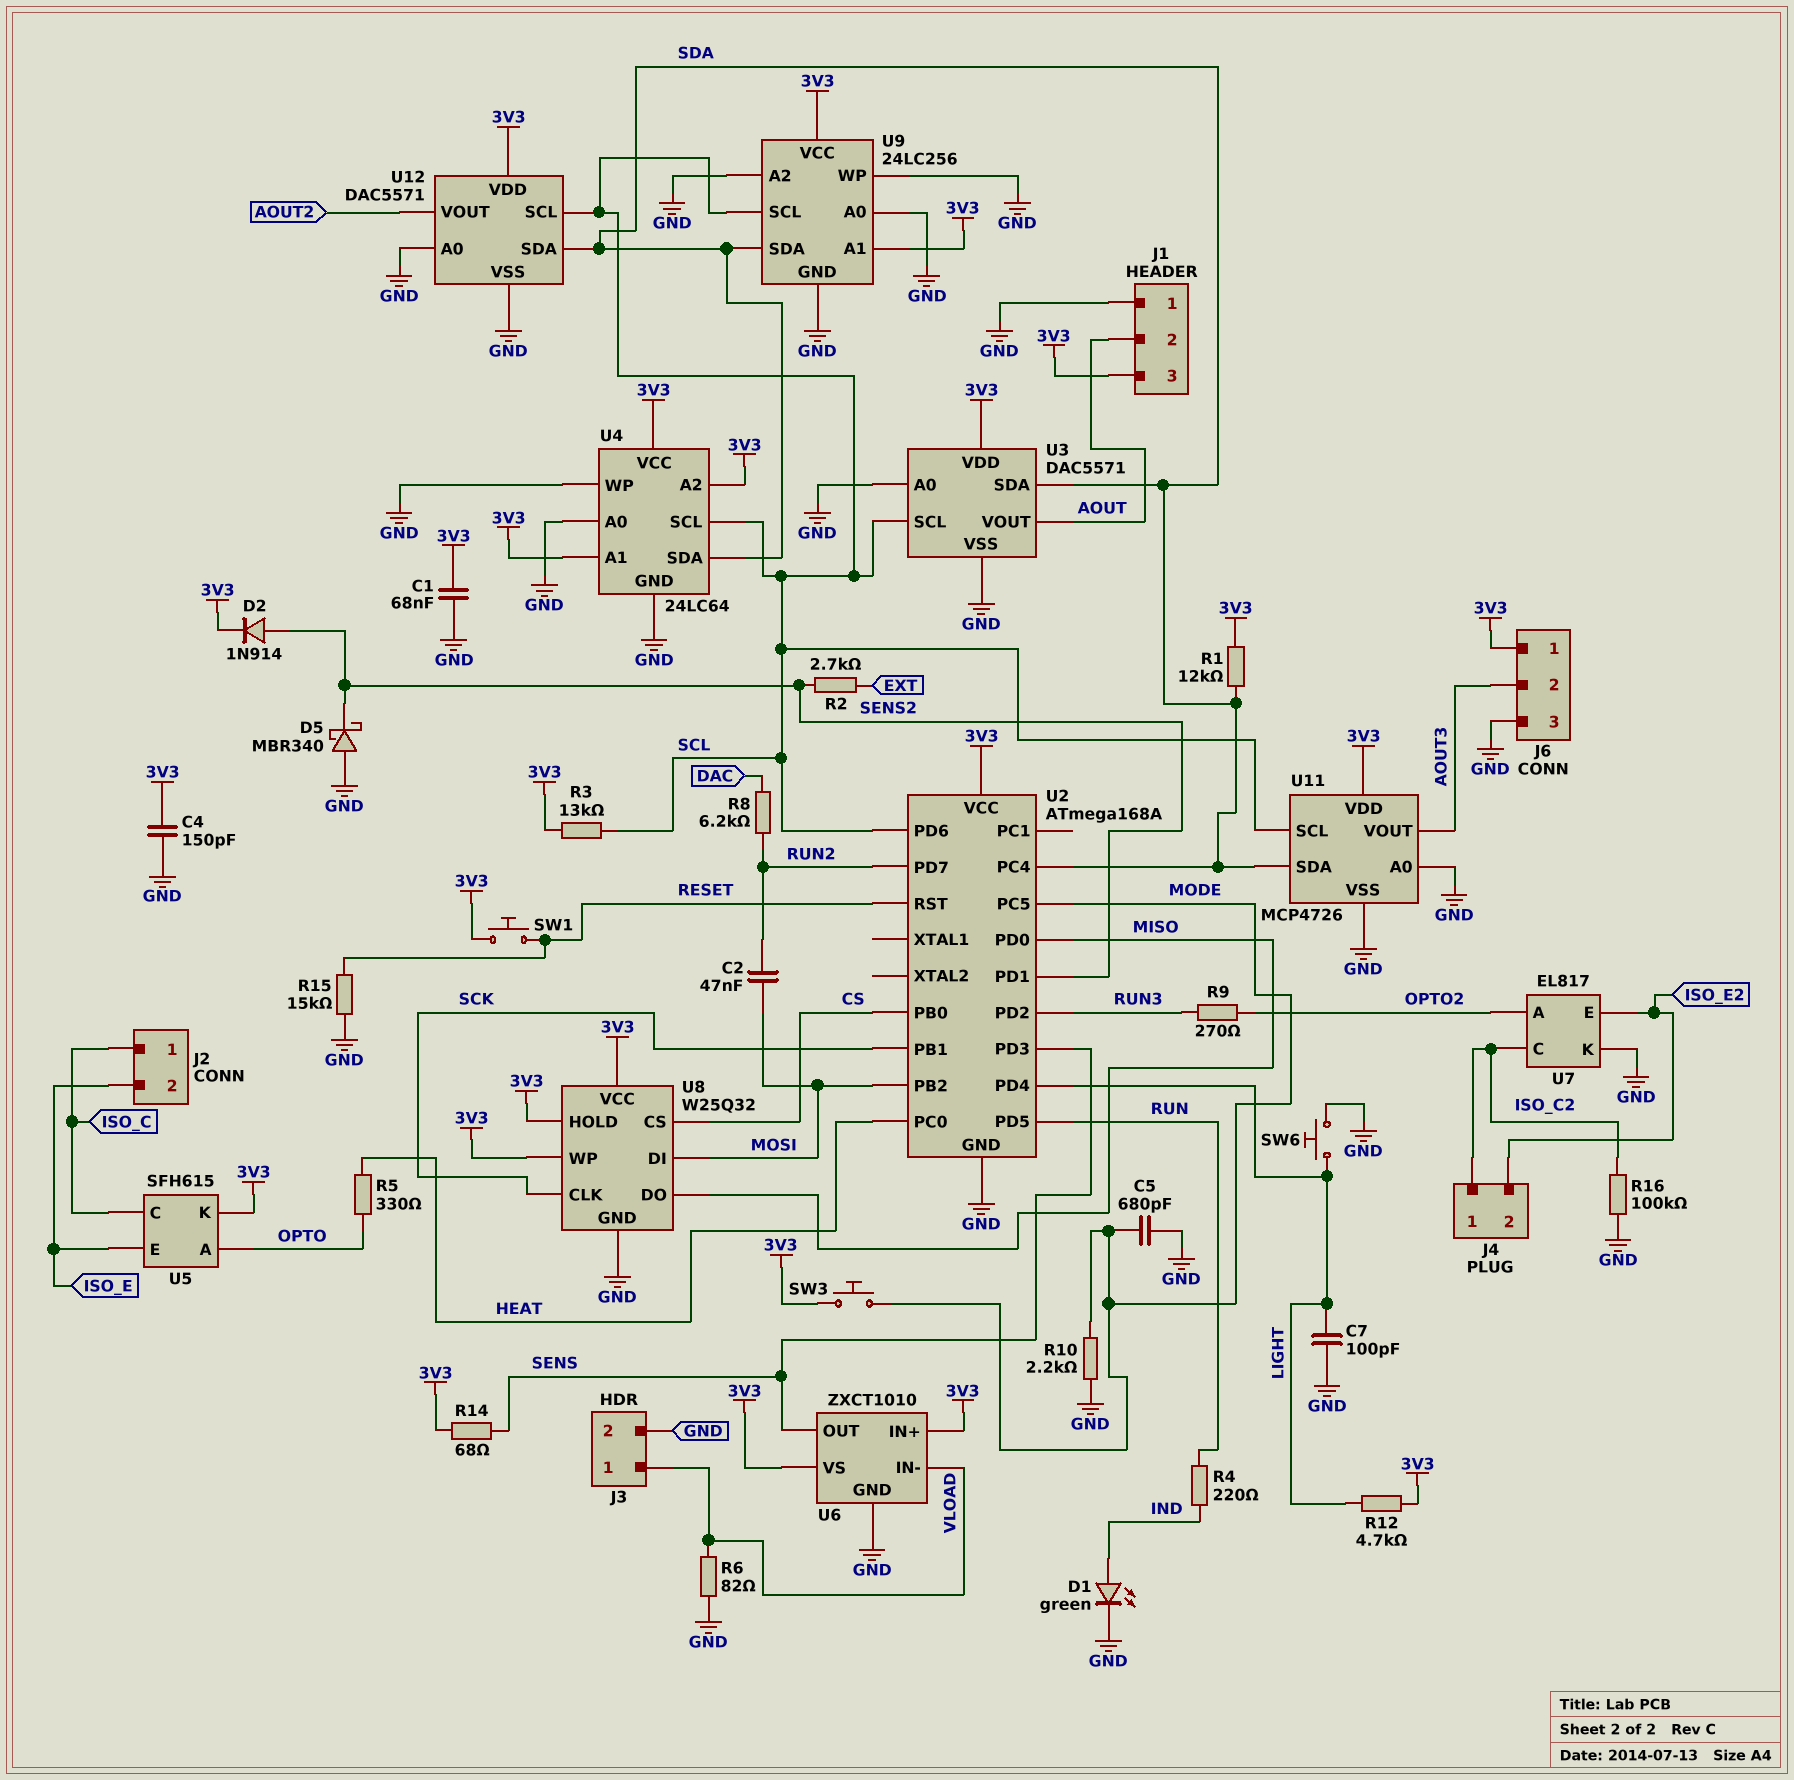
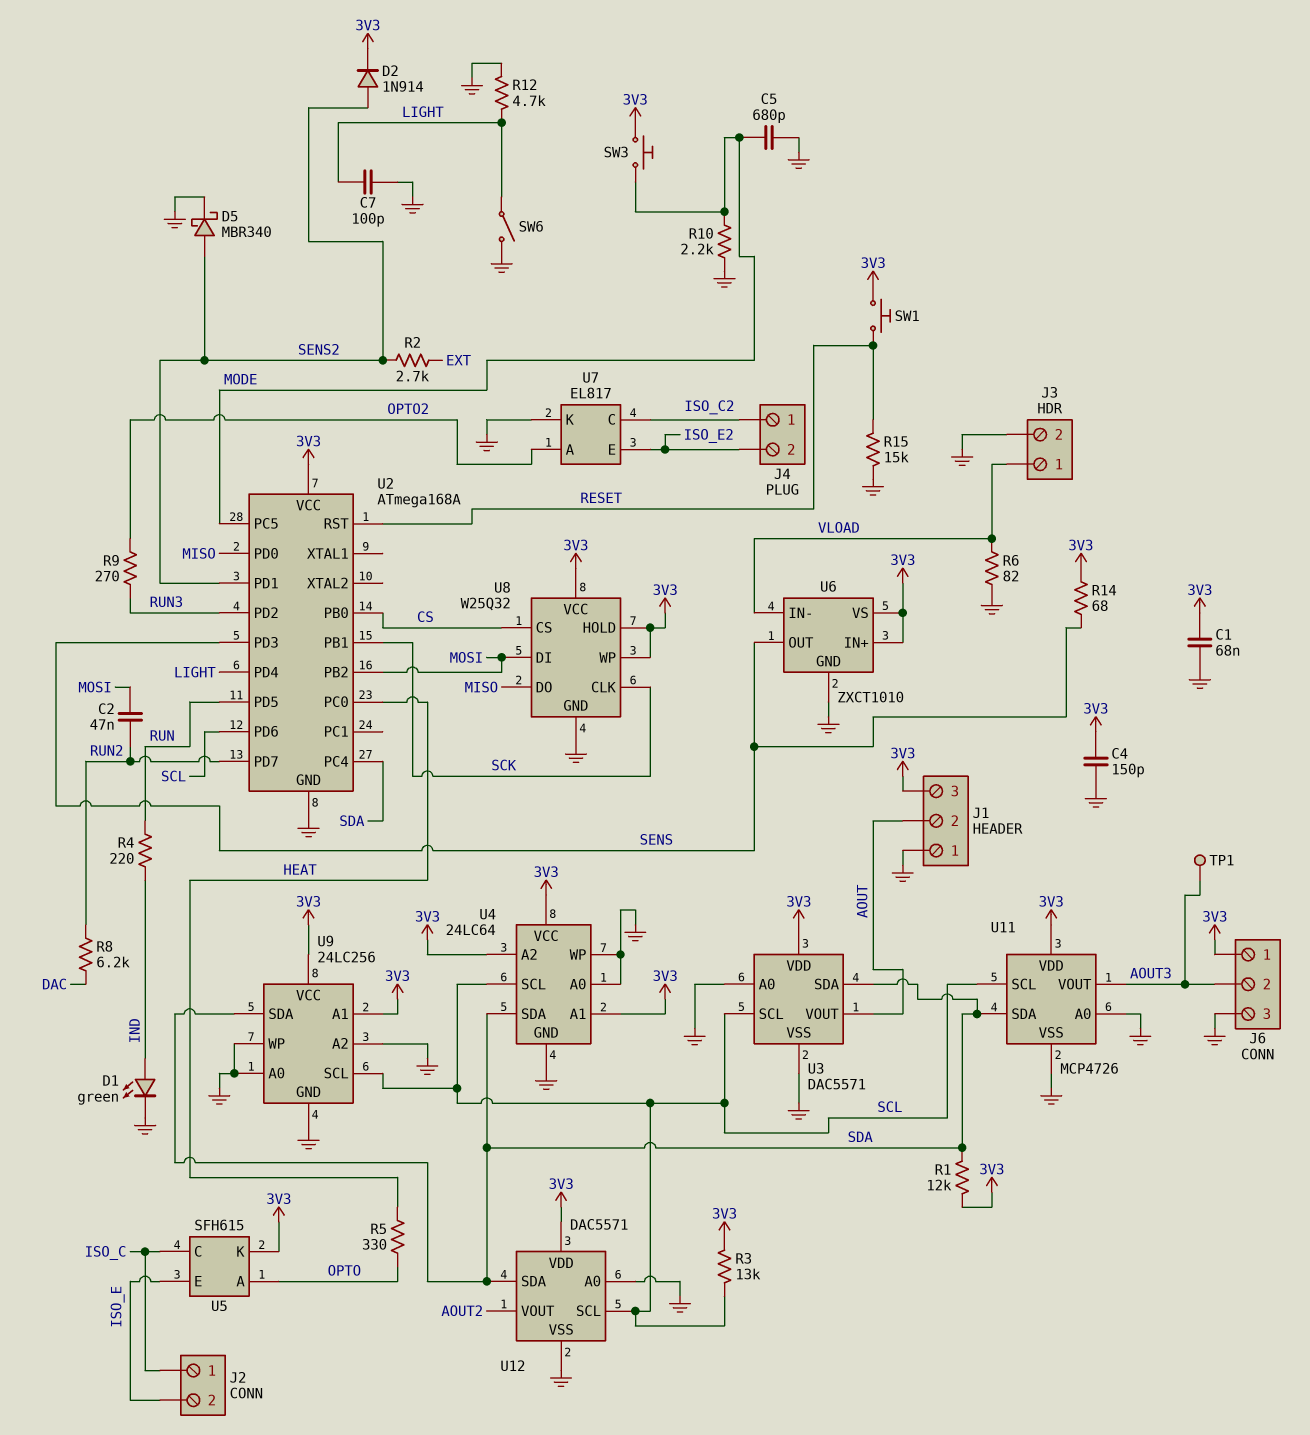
D5: schottky MBR340 (A GND, K SENS2) -> schottky MBR340 (A SENS2, K GND)
R12: 4.7k (3V3, LIGHT) -> 4.7k (GND, LIGHT)
R16: 100k (GND, ISO_C2) -> none
SW6: button (GND, LIGHT) -> switch (GND, LIGHT)
TP1: none -> test point (AOUT3)

